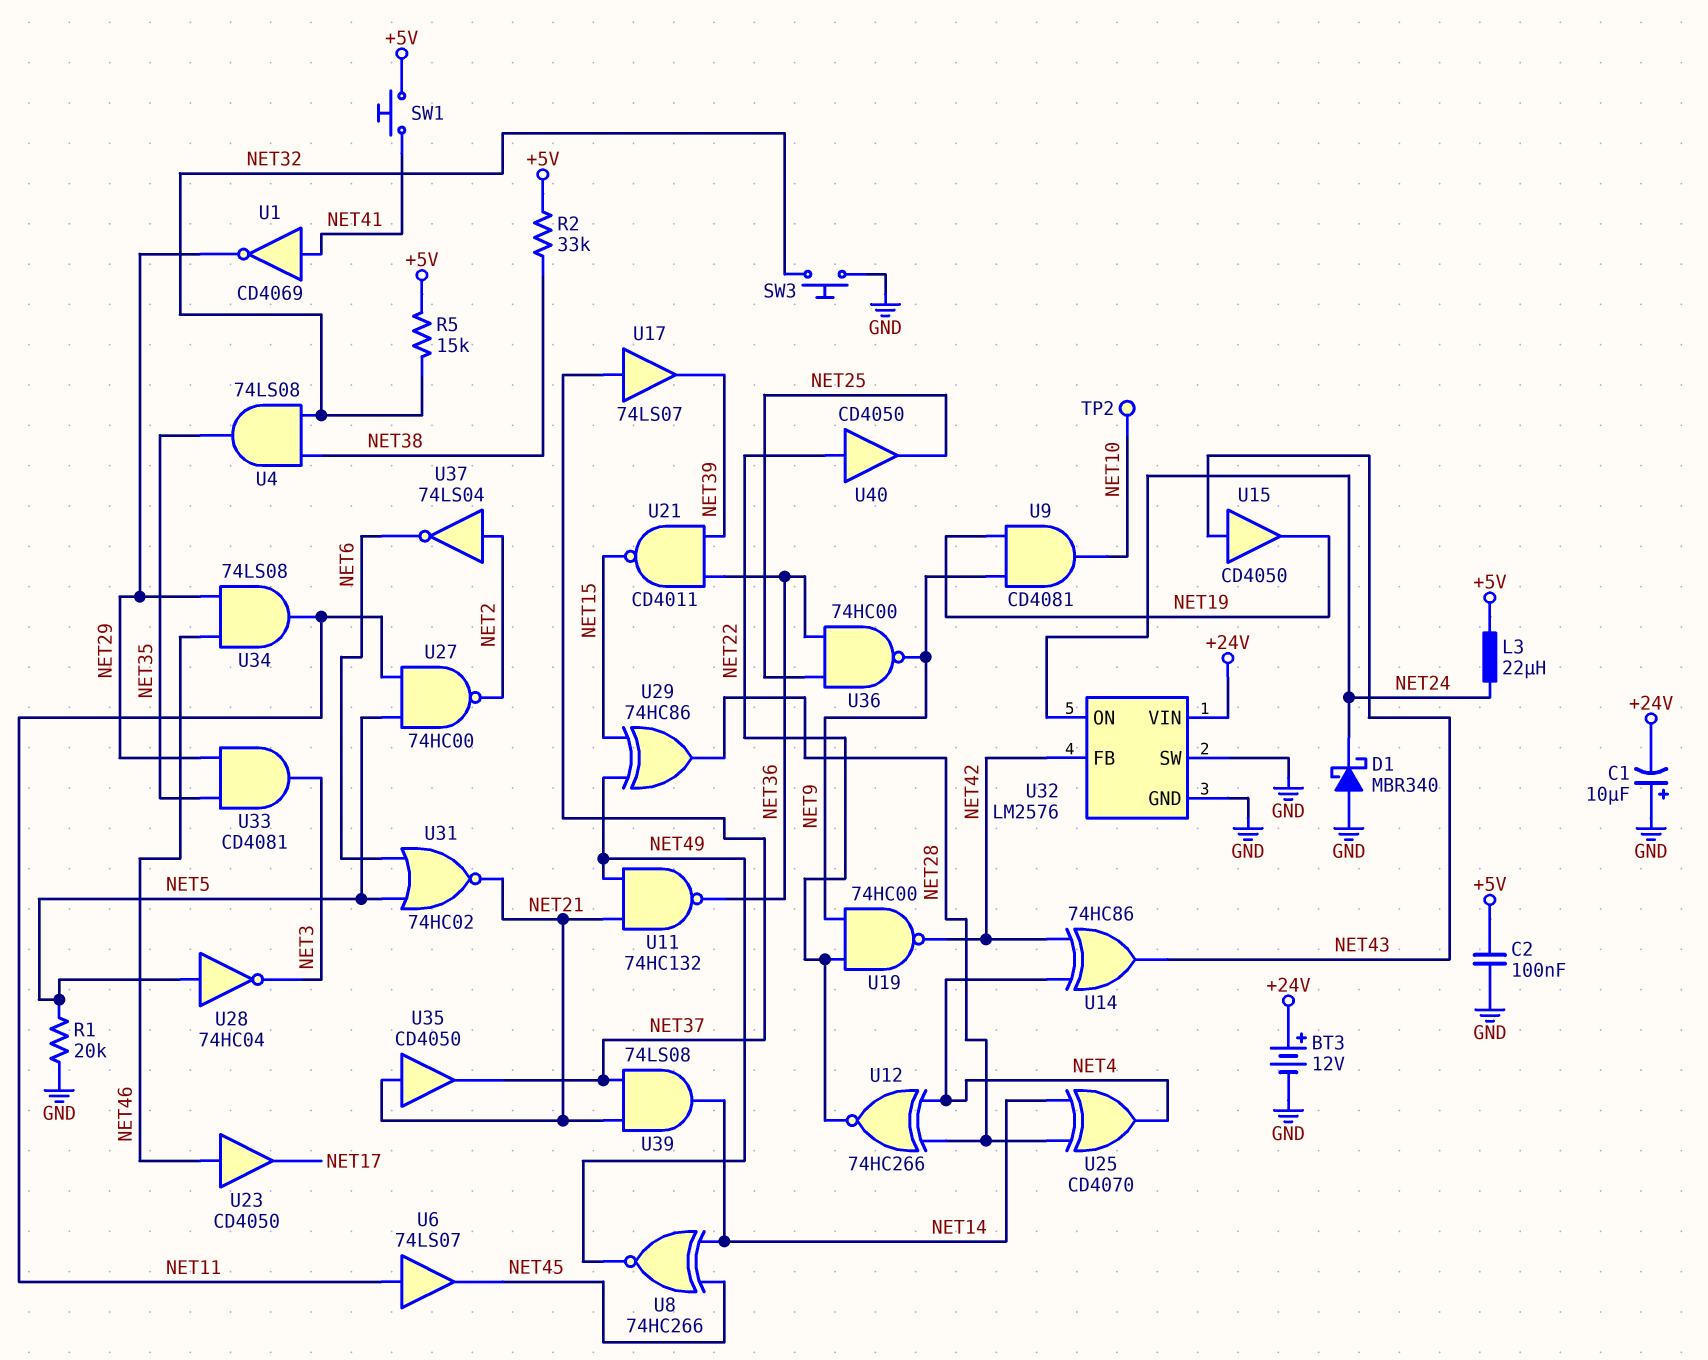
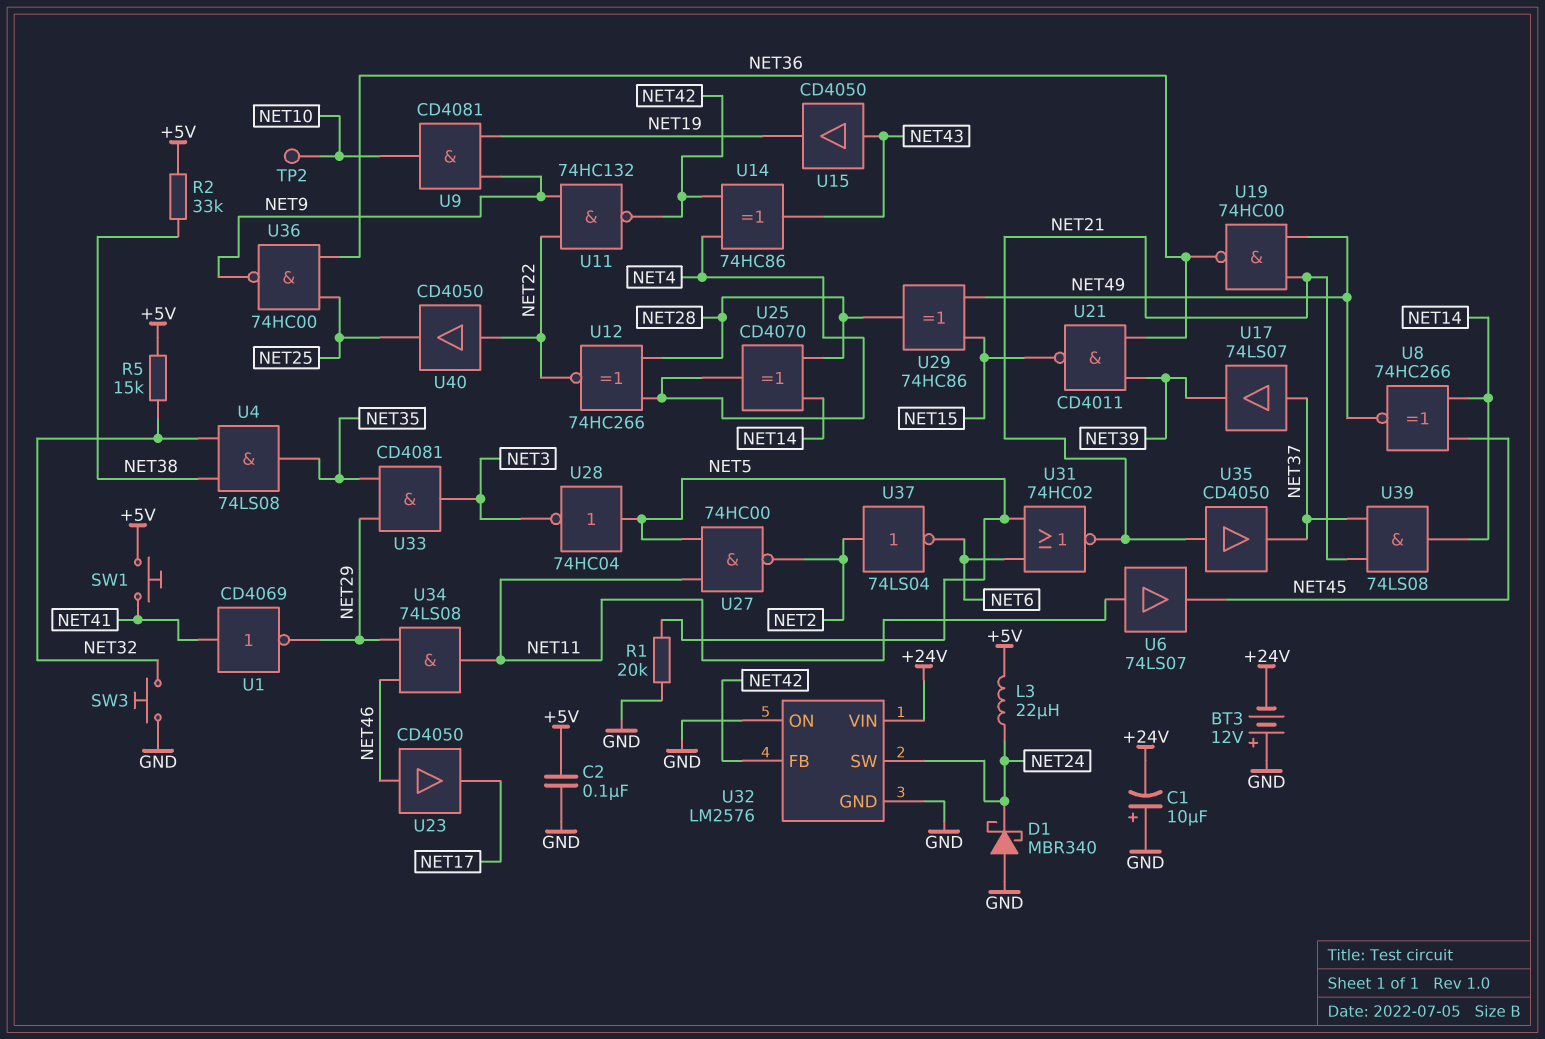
BT3: 12V (plus +24V, minus GND) -> 12V (plus GND, minus +24V)
U11: NAND 74HC132 (in NET21, in NET49, out NET36) -> NAND 74HC132 (in NET9, in NET22, out NET42)
U19: NAND 74HC00 (in NET9, in NET22, out NET42) -> NAND 74HC00 (in NET21, in NET49, out NET36)
U32 pin ON: NET24 -> GND
U32 pin SW: GND -> NET24

